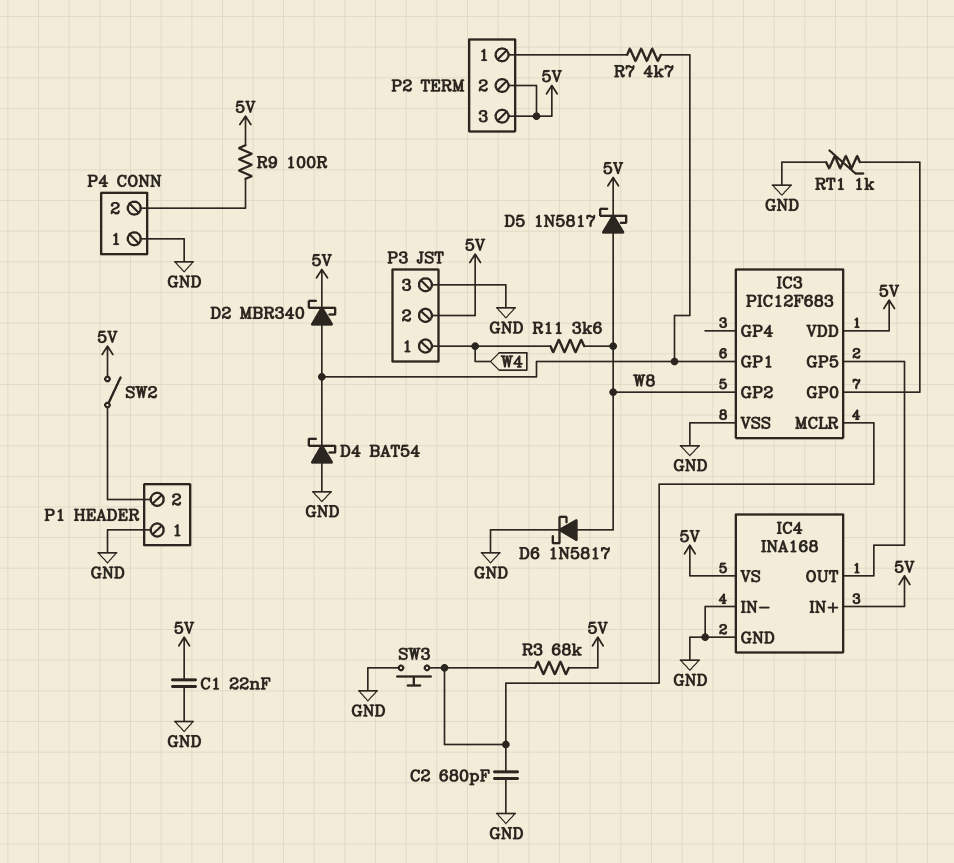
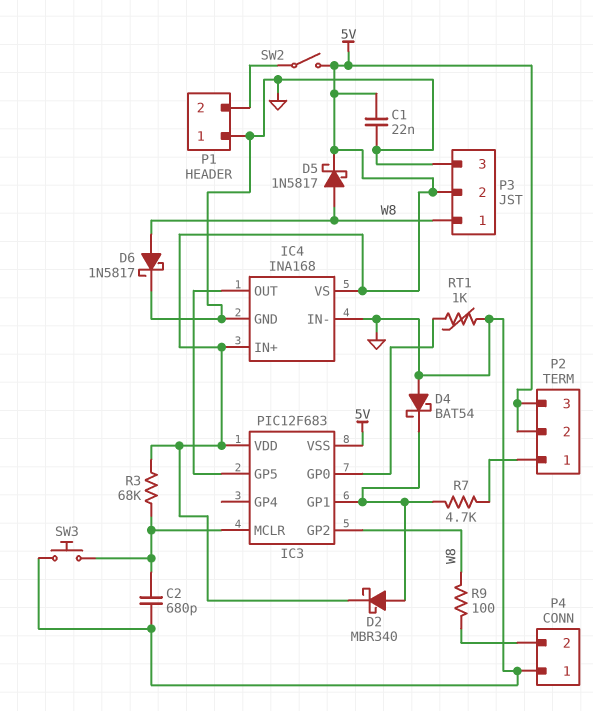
IC3 pin VSS: GND -> 5V
P3 pin 1: W4 -> W8
R9: 100 (5V, P4/2) -> 100 (P4/2, W8)
R11: 3.6k (W4, W8) -> none

